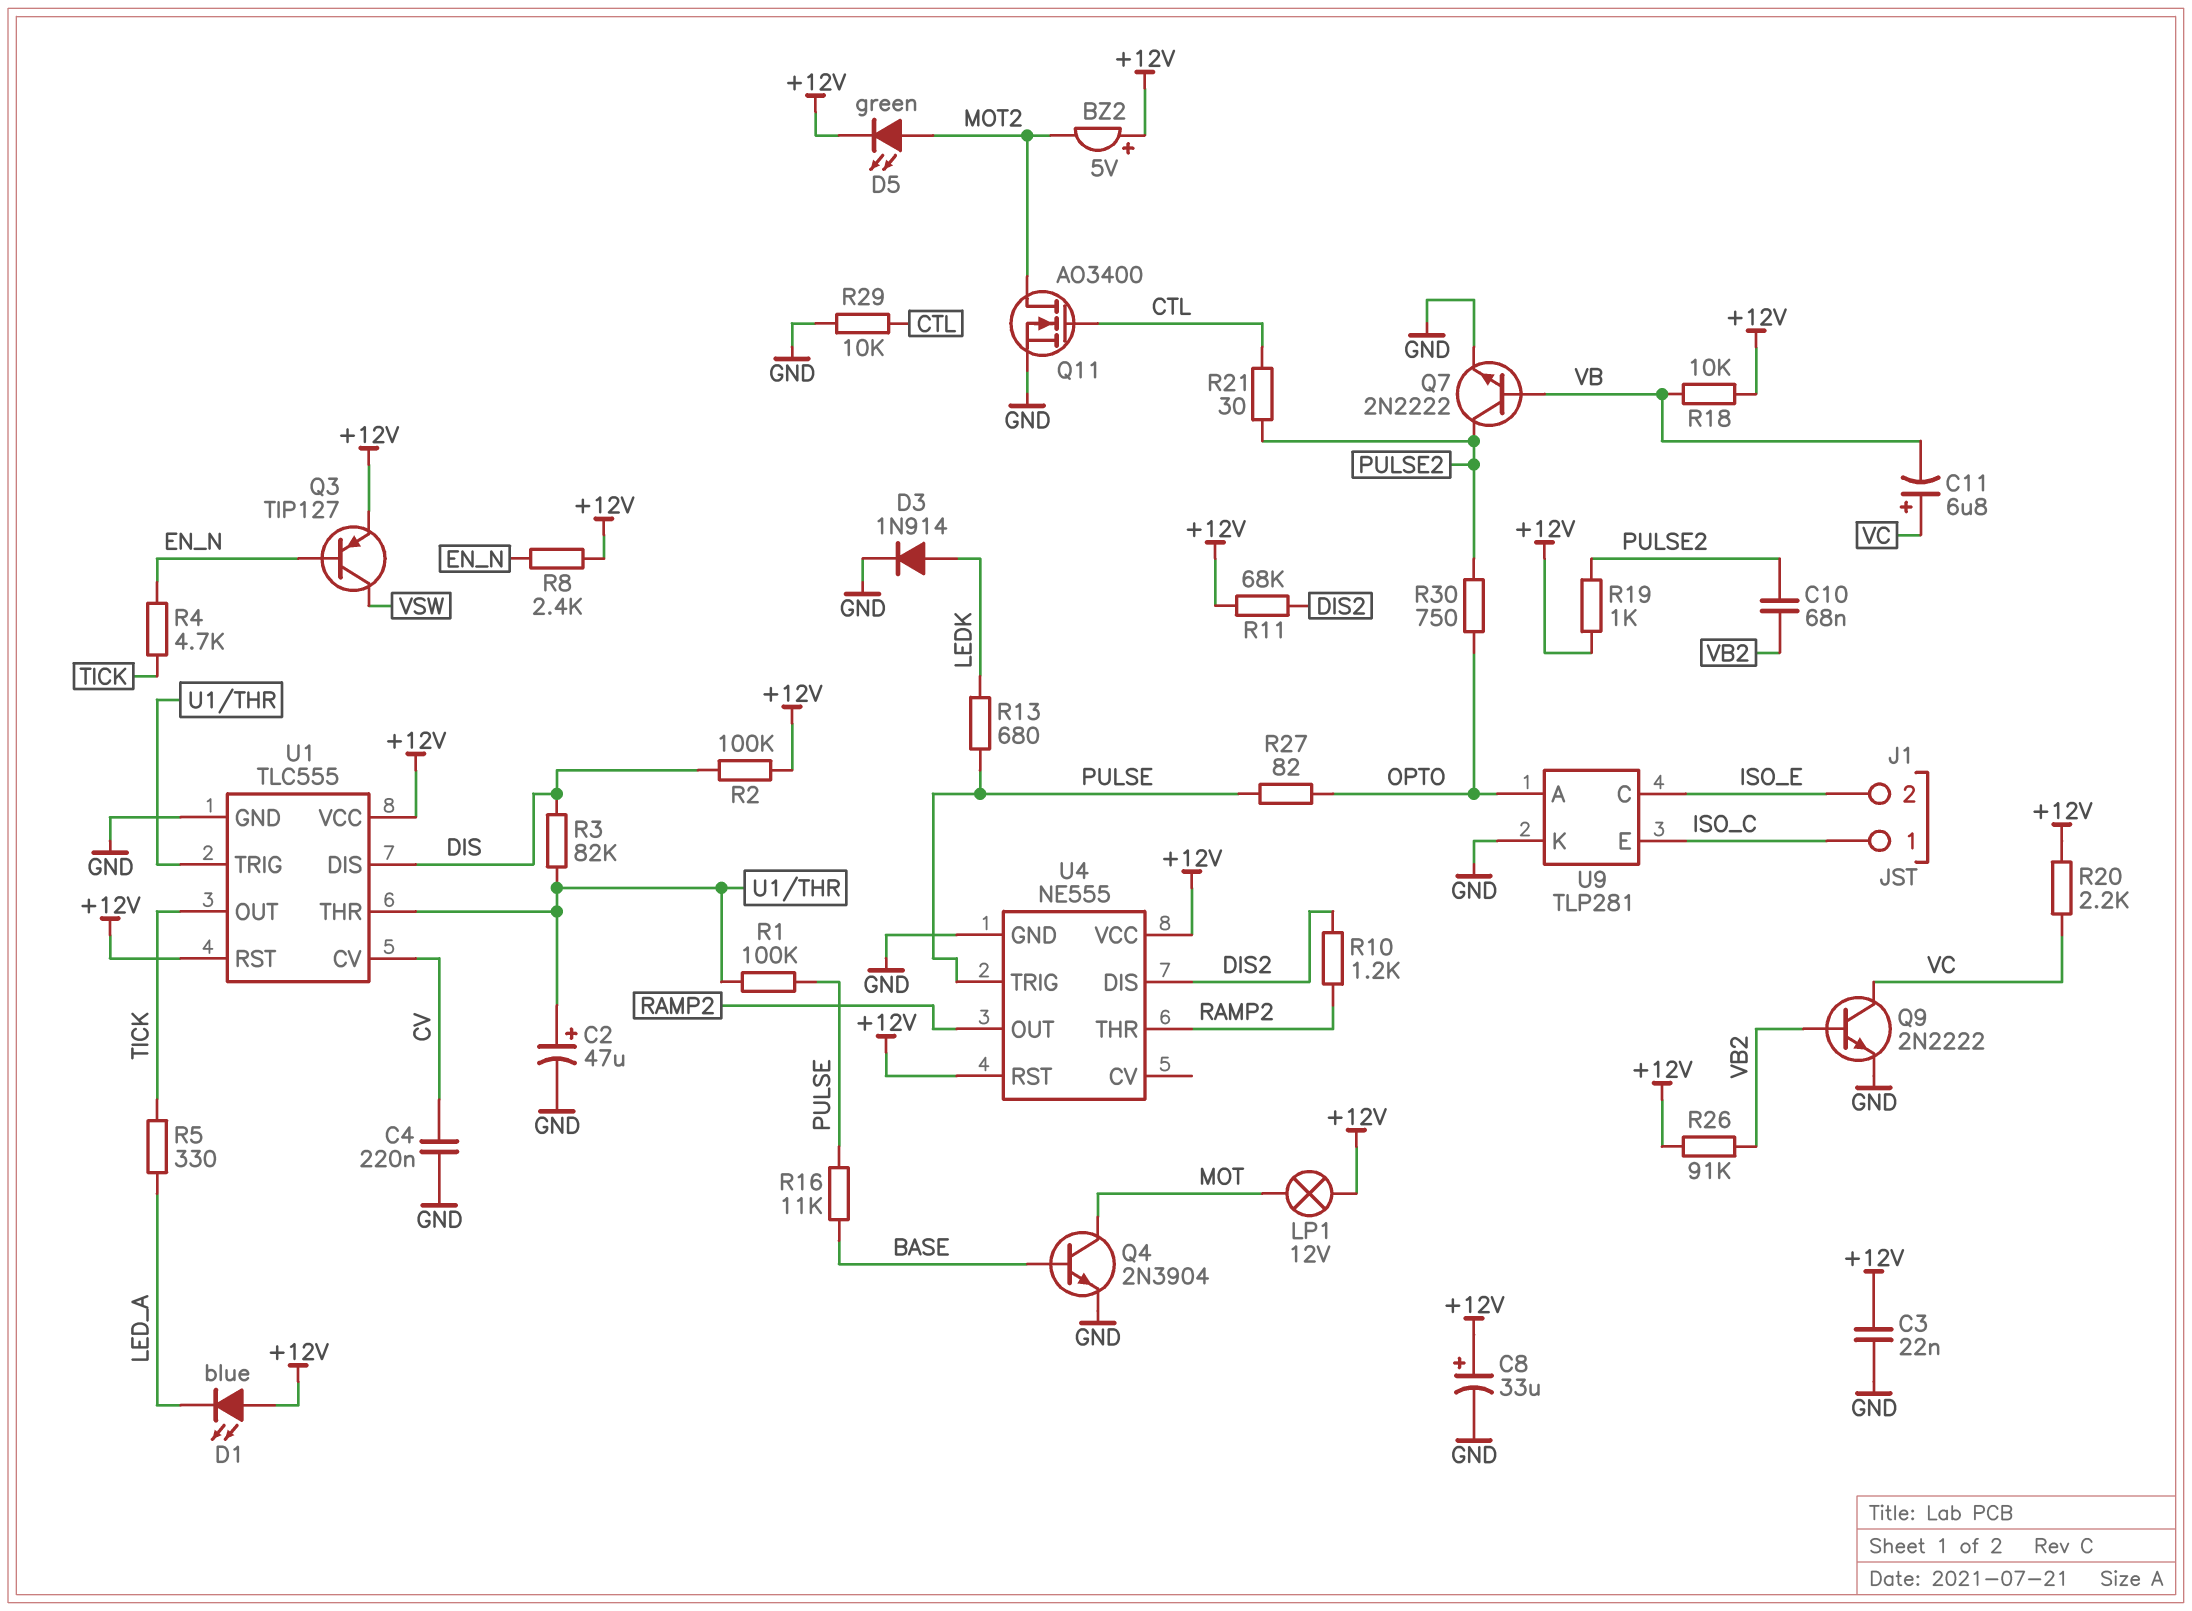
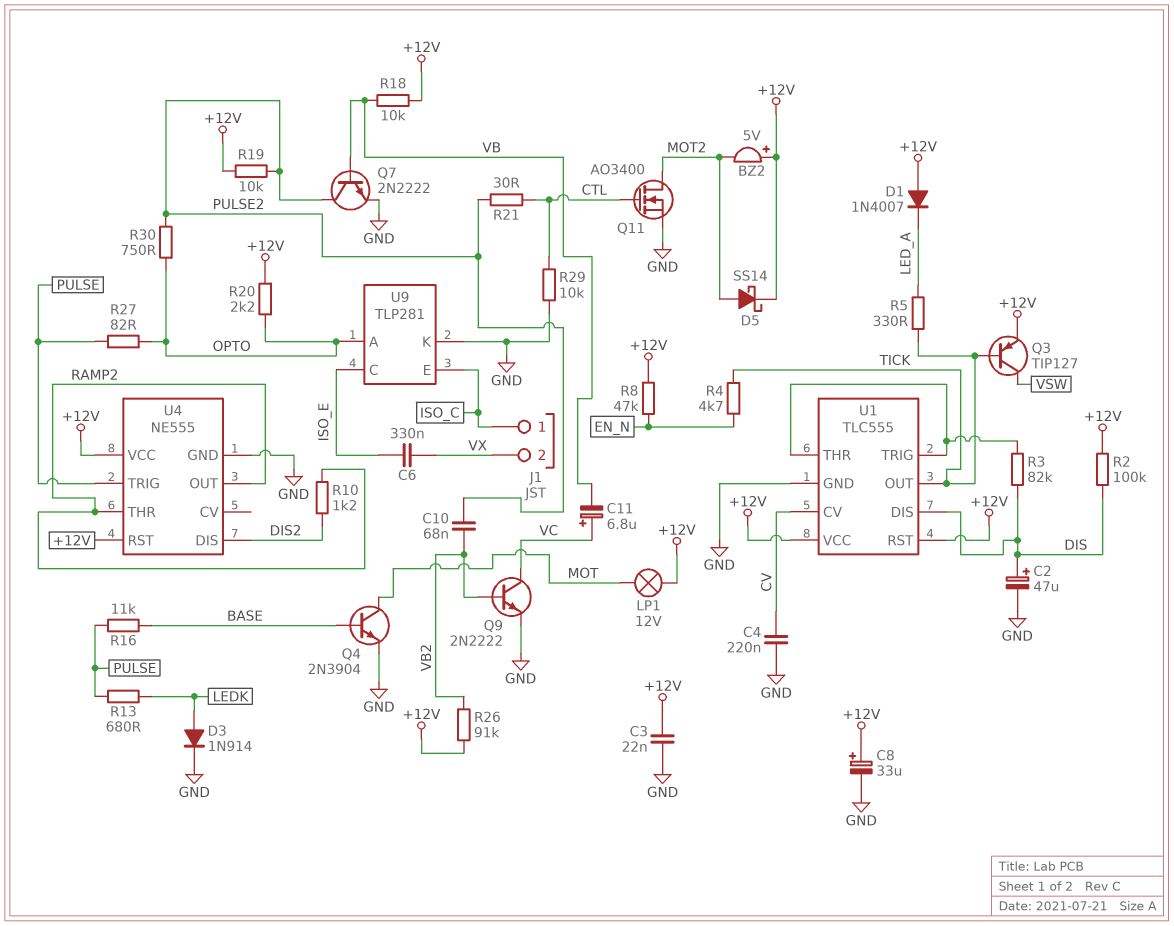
C2: 47uF (plus U1/THR, minus GND) -> 47uF (plus DIS, minus GND)
C6: none -> 330nF (ISO_E, VX)
D1: LED blue (A +12V, K LED_A) -> diode 1N4007 (A +12V, K LED_A)
D5: LED green (A MOT2, K +12V) -> schottky SS14 (A MOT2, K +12V)
J1 pin 2: ISO_E -> VX
Q3: PNP TIP127 (B EN_N, C VSW, E +12V) -> PNP TIP127 (B TICK, C VSW, E +12V)
R1: 100k (PULSE, U1/THR) -> none
R8: 2.4k (+12V, EN_N) -> 47k (+12V, EN_N)
R11: 68k (+12V, DIS2) -> none
R19: 1k (+12V, PULSE2) -> 10k (+12V, PULSE2)
R20: 2.2k (+12V, VC) -> 2.2k (+12V, OPTO)

